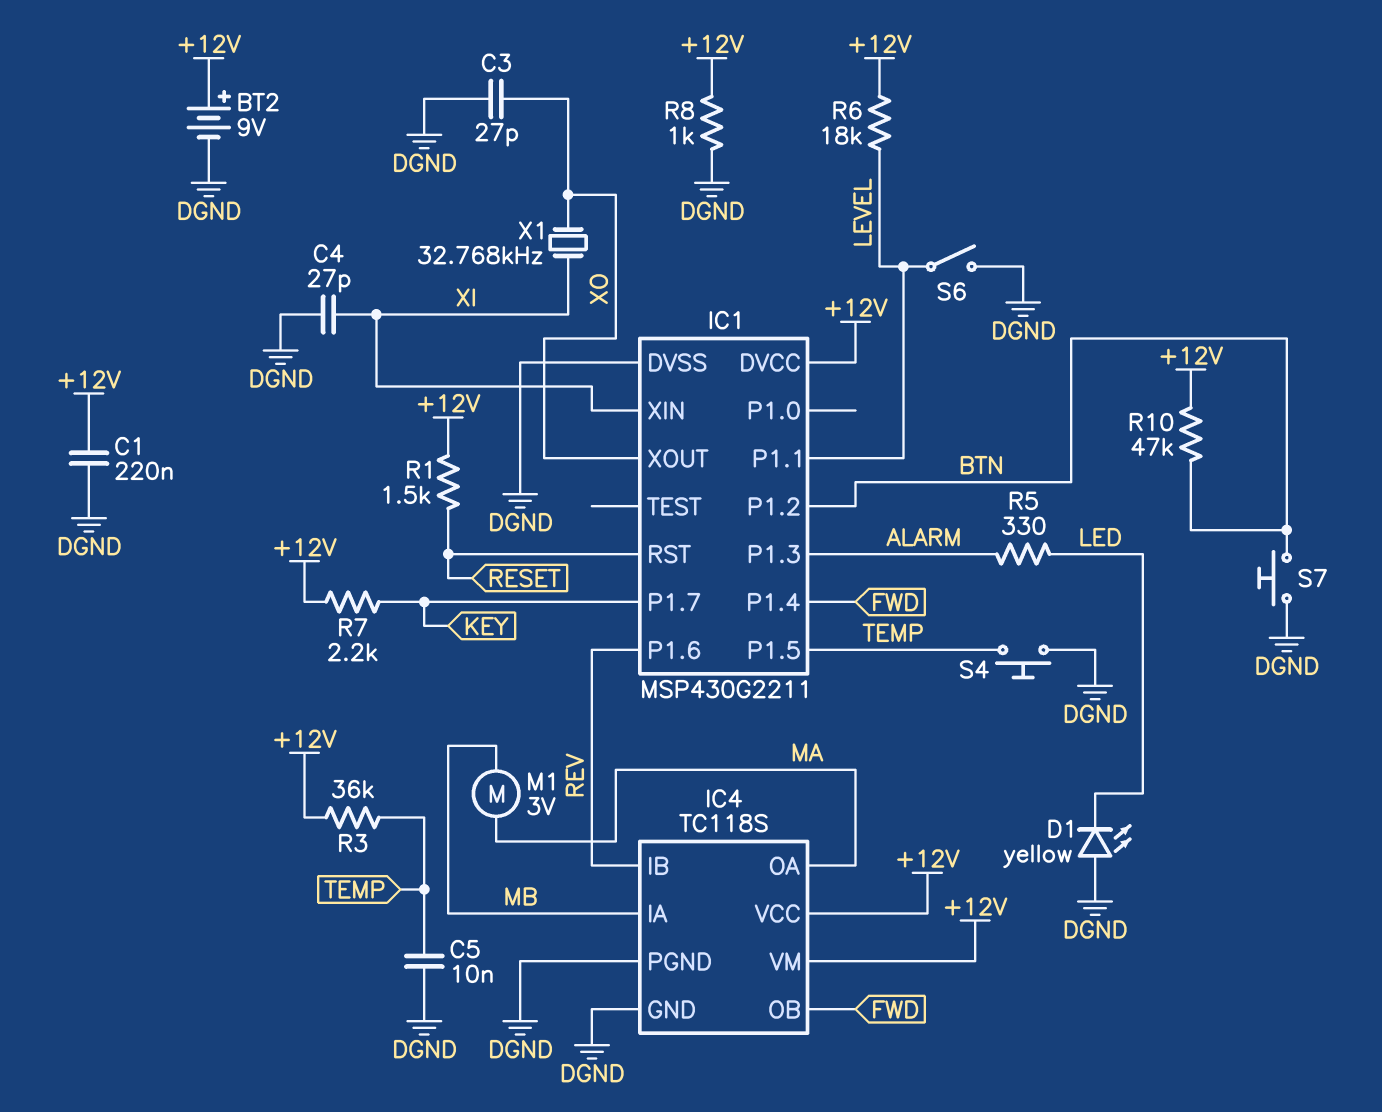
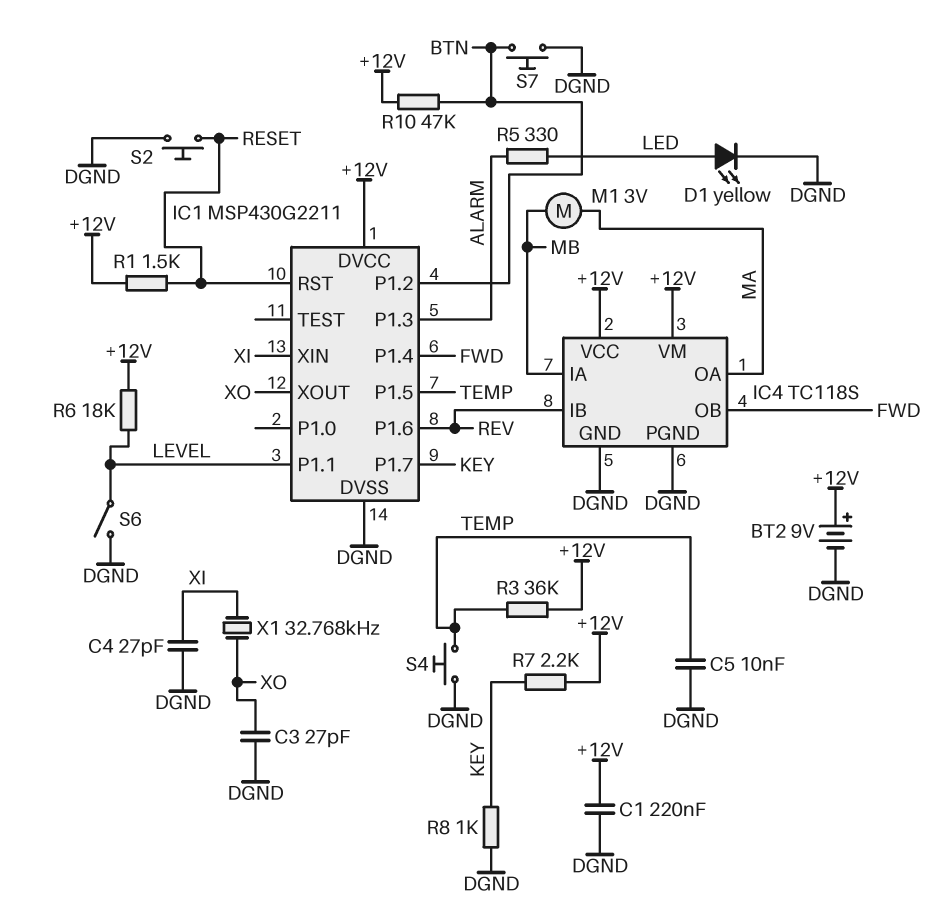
D1: LED yellow (A DGND, K LED) -> LED yellow (A LED, K DGND)
R8: 1k (+12V, DGND) -> 1k (DGND, KEY)
S2: none -> button (DGND, RESET)

